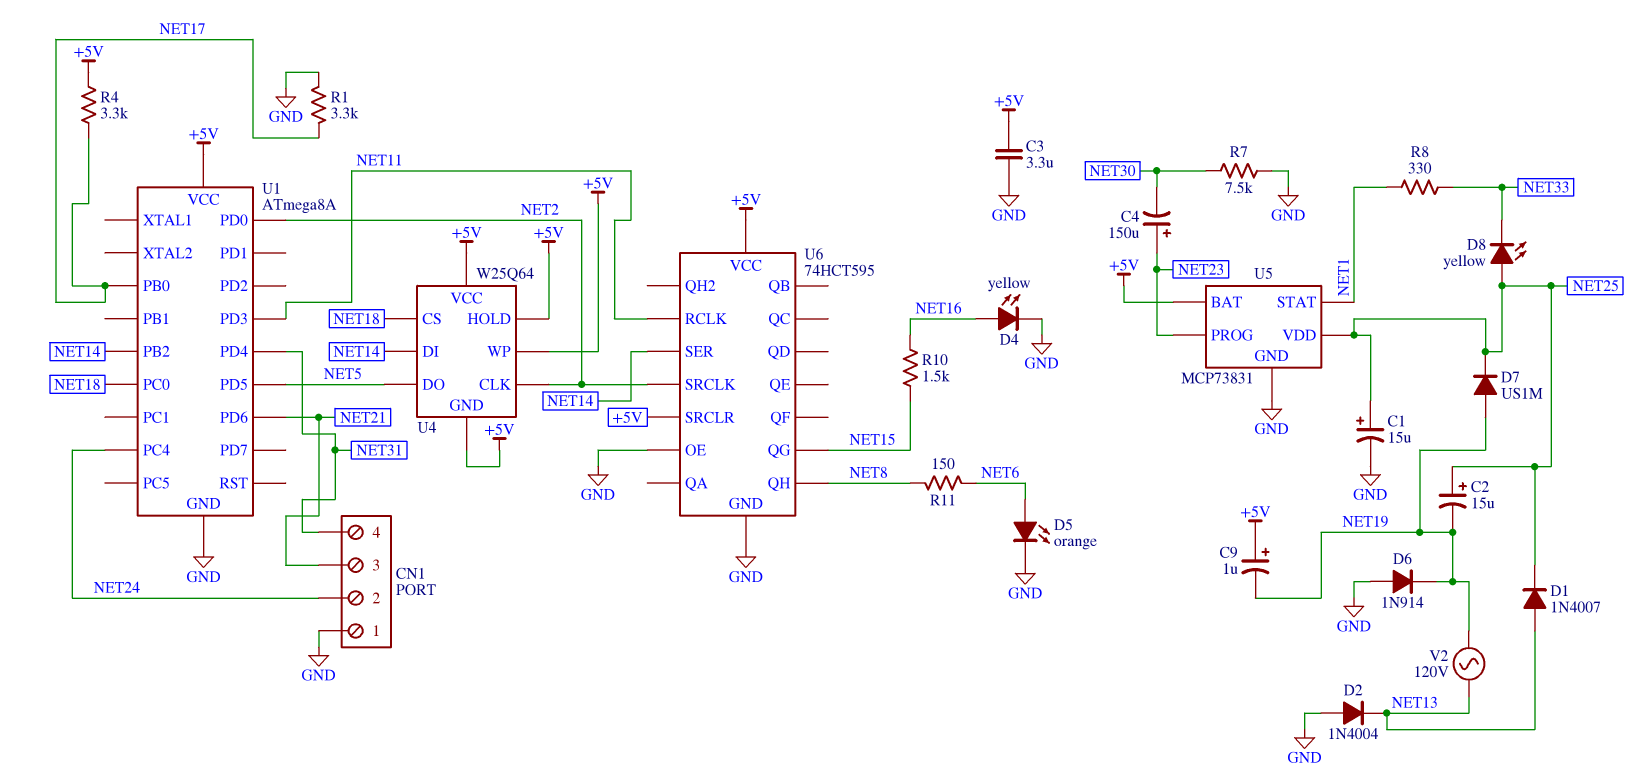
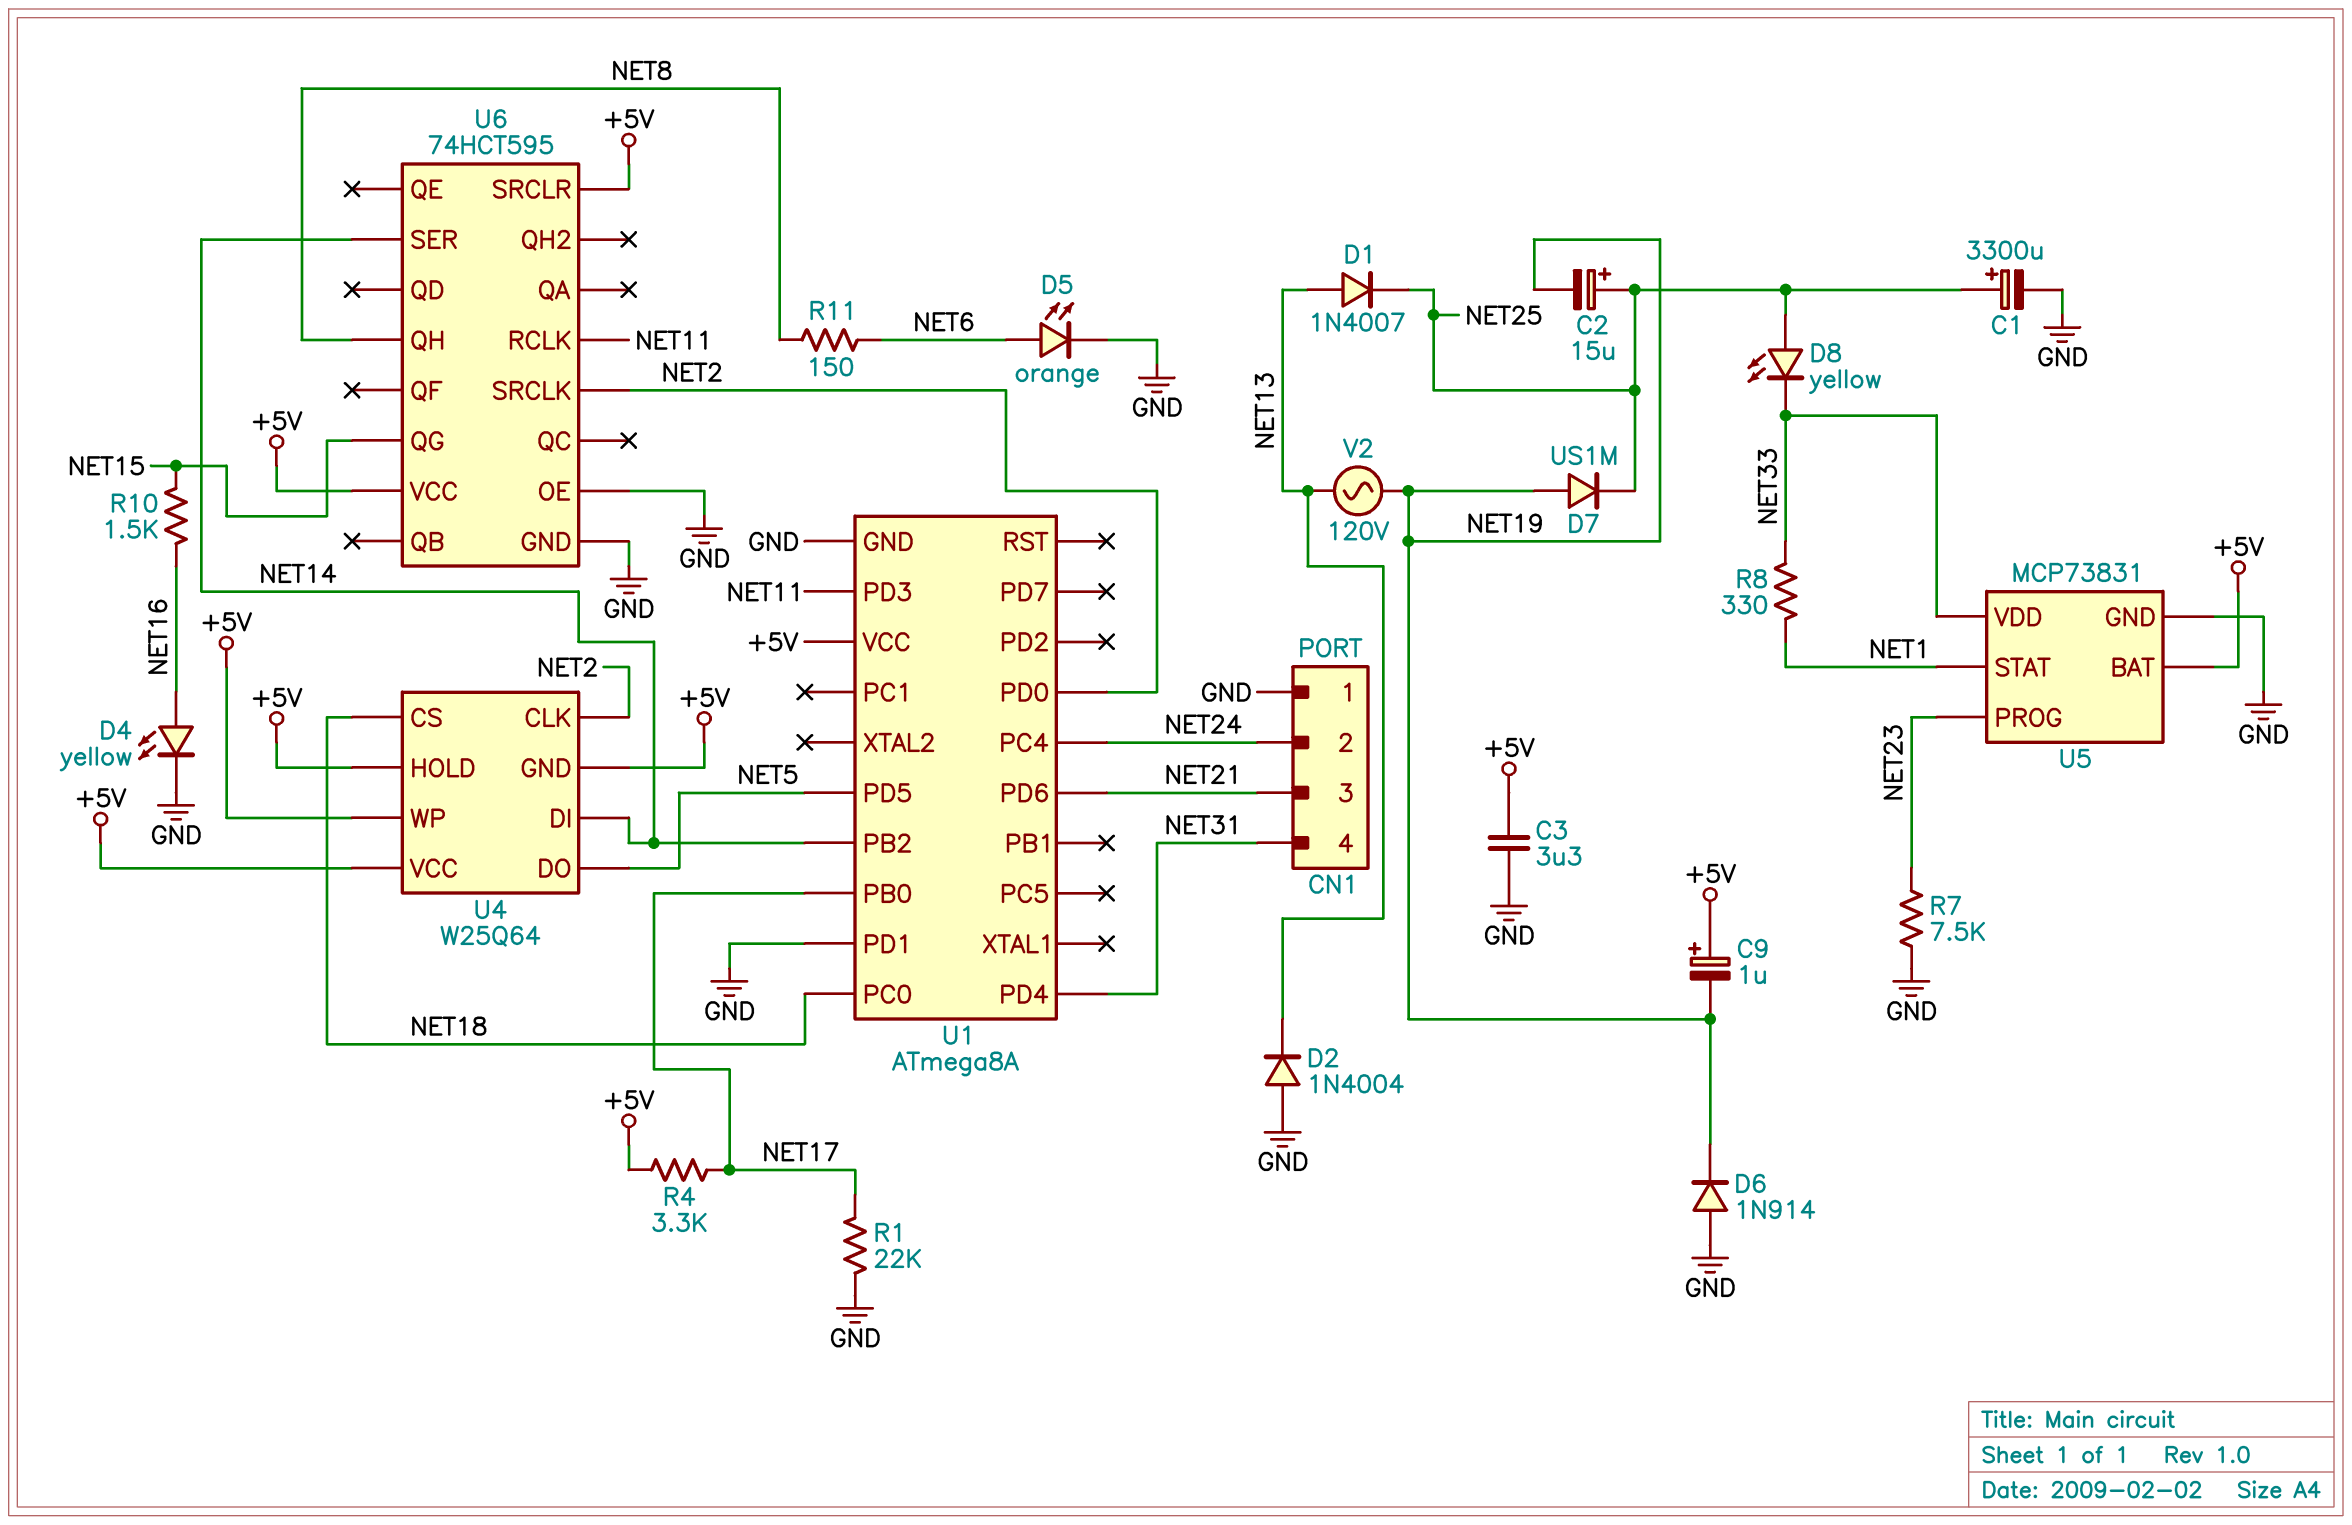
C1: 15uF (plus NET25, minus GND) -> 3300uF (plus NET25, minus GND)
C4: 150uF (plus NET23, minus NET30) -> none
R1: 3.3k (GND, NET17) -> 22k (GND, NET17)
R7: 7.5k (GND, NET30) -> 7.5k (GND, NET23)
U1 pin PD1: none -> GND
U5 pin VDD: NET25 -> NET33

